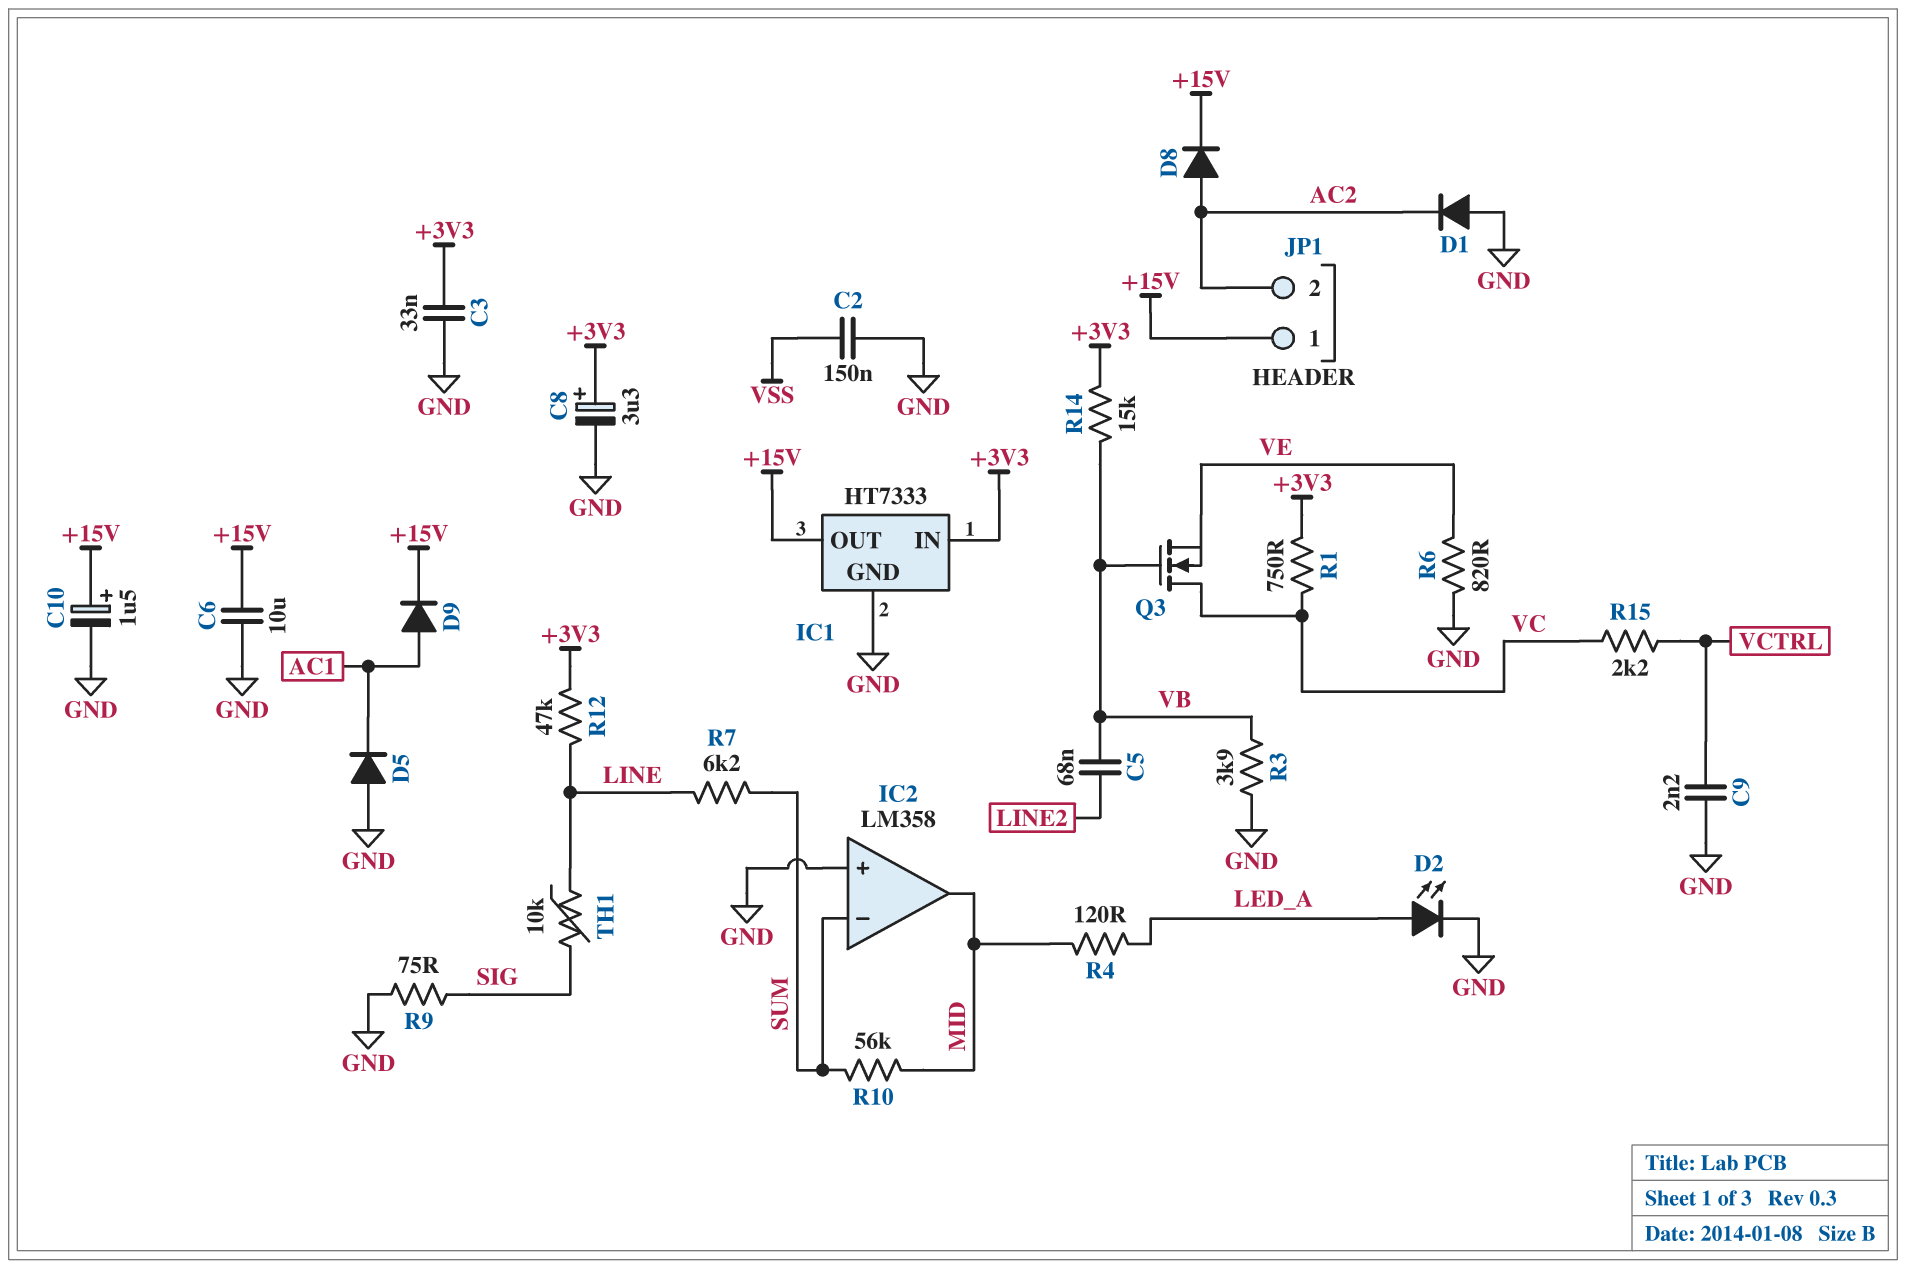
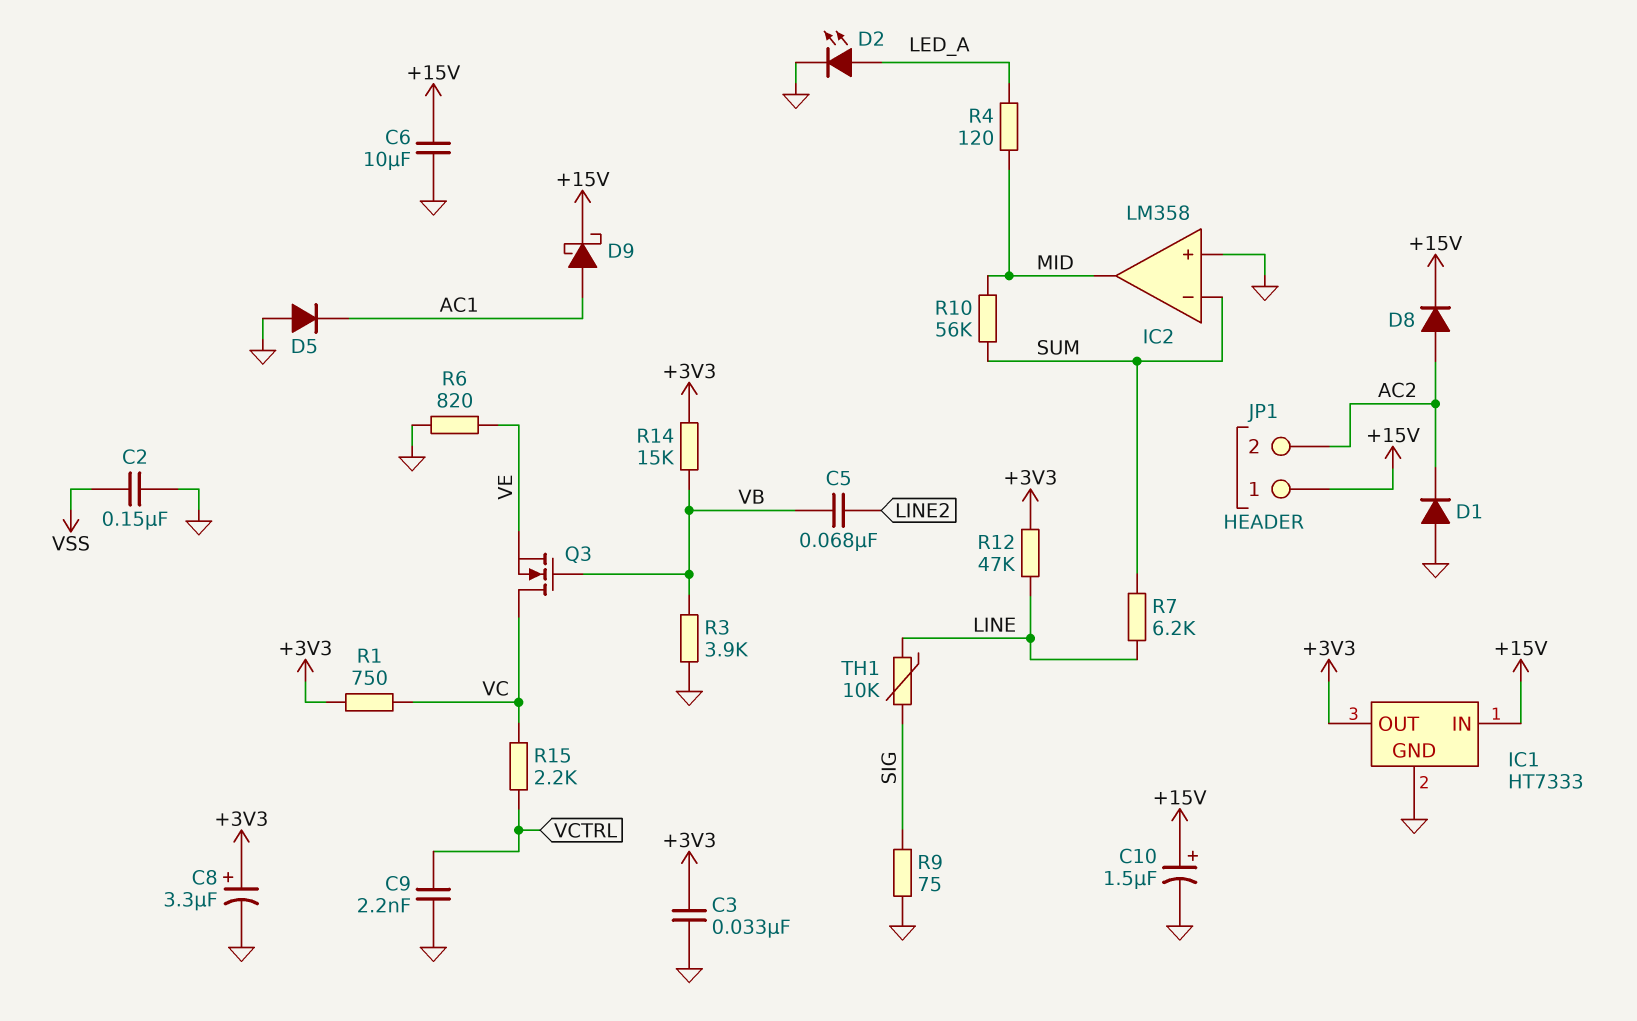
D9: diode (A AC1, K +15V) -> schottky (A AC1, K +15V)
IC1 pin IN: +3V3 -> +15V
IC1 pin OUT: +15V -> +3V3

